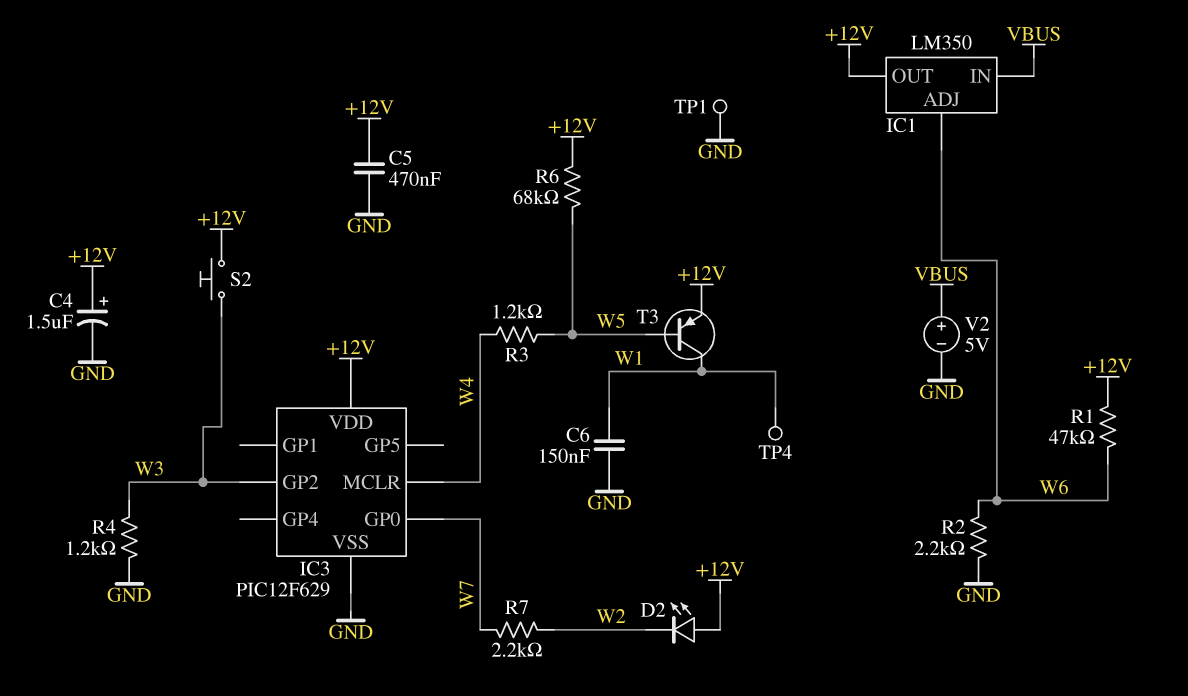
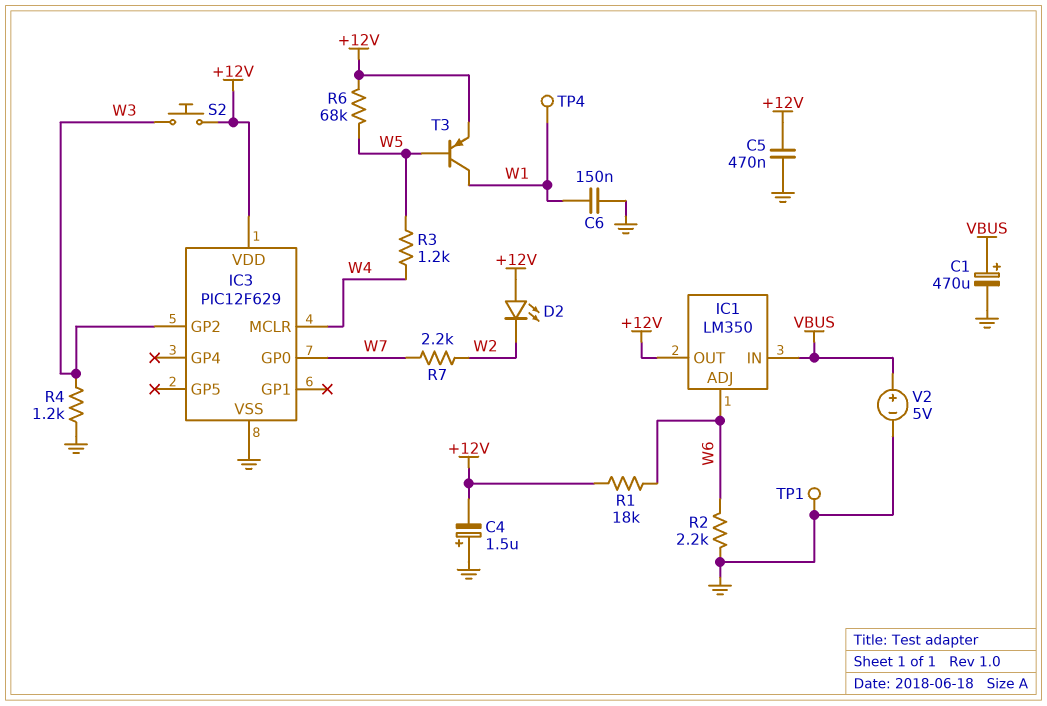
C1: none -> 470uF (plus VBUS, minus GND)
C4: 1.5uF (plus +12V, minus GND) -> 1.5uF (plus GND, minus +12V)
R1: 47k (+12V, W6) -> 18k (+12V, W6)

